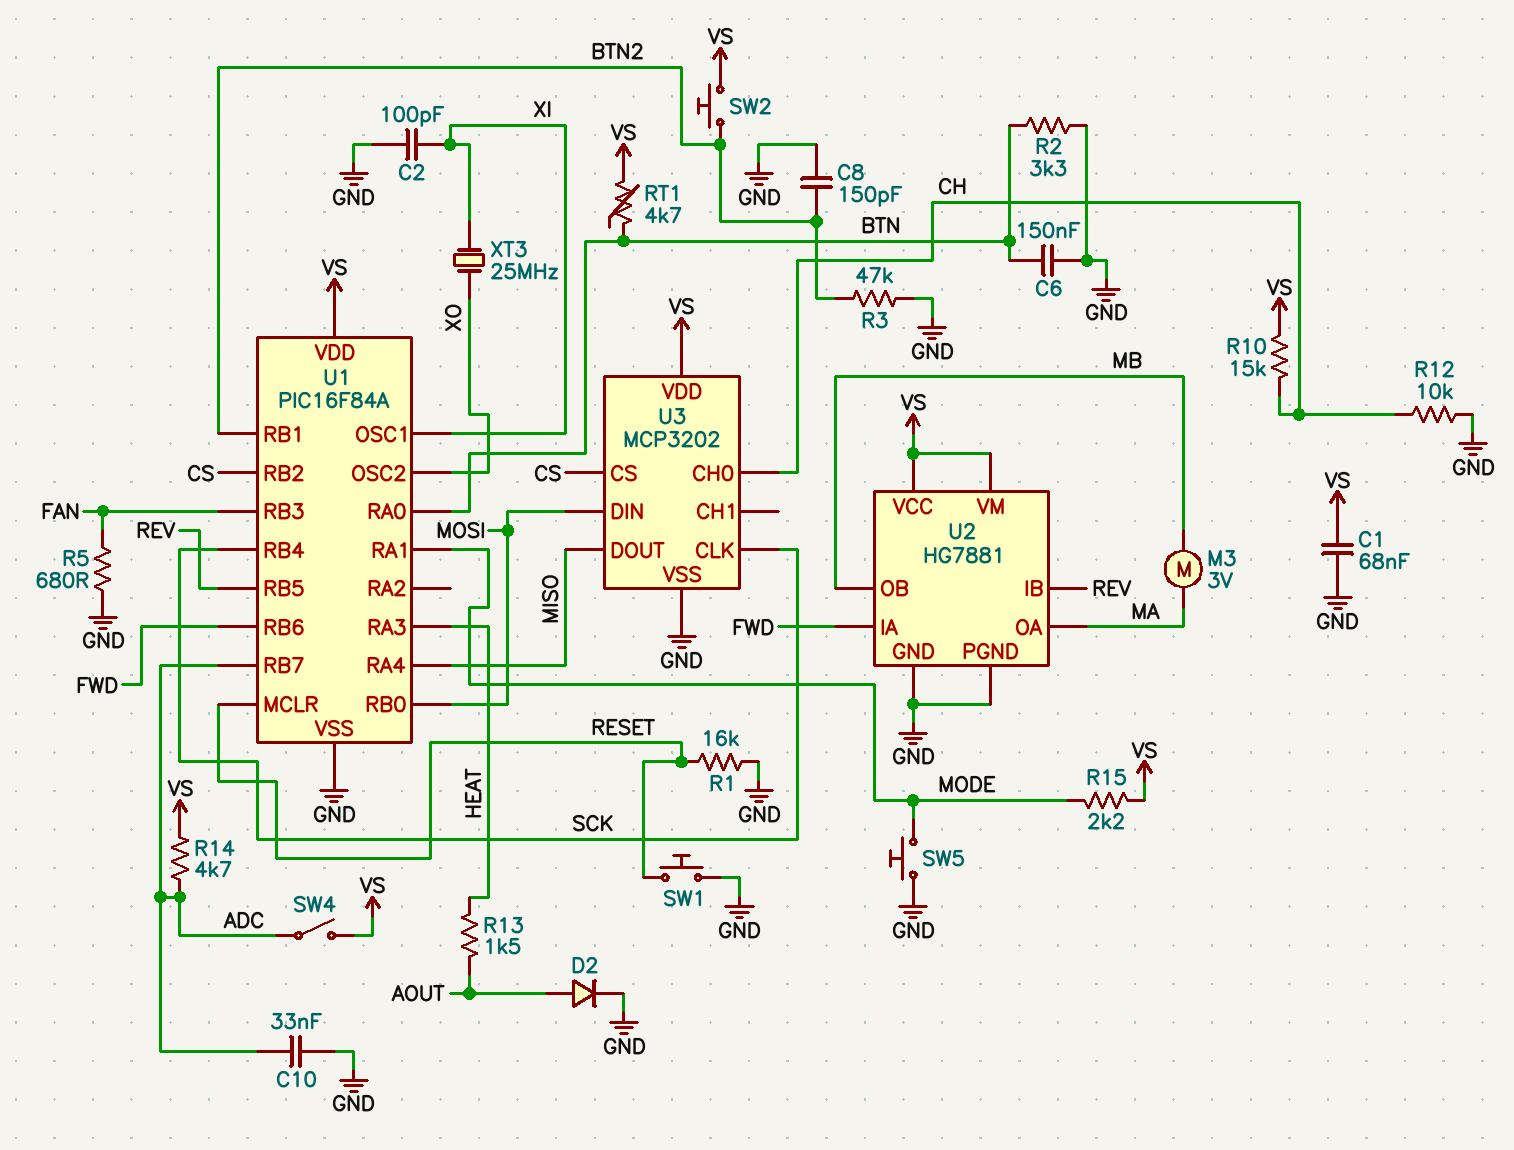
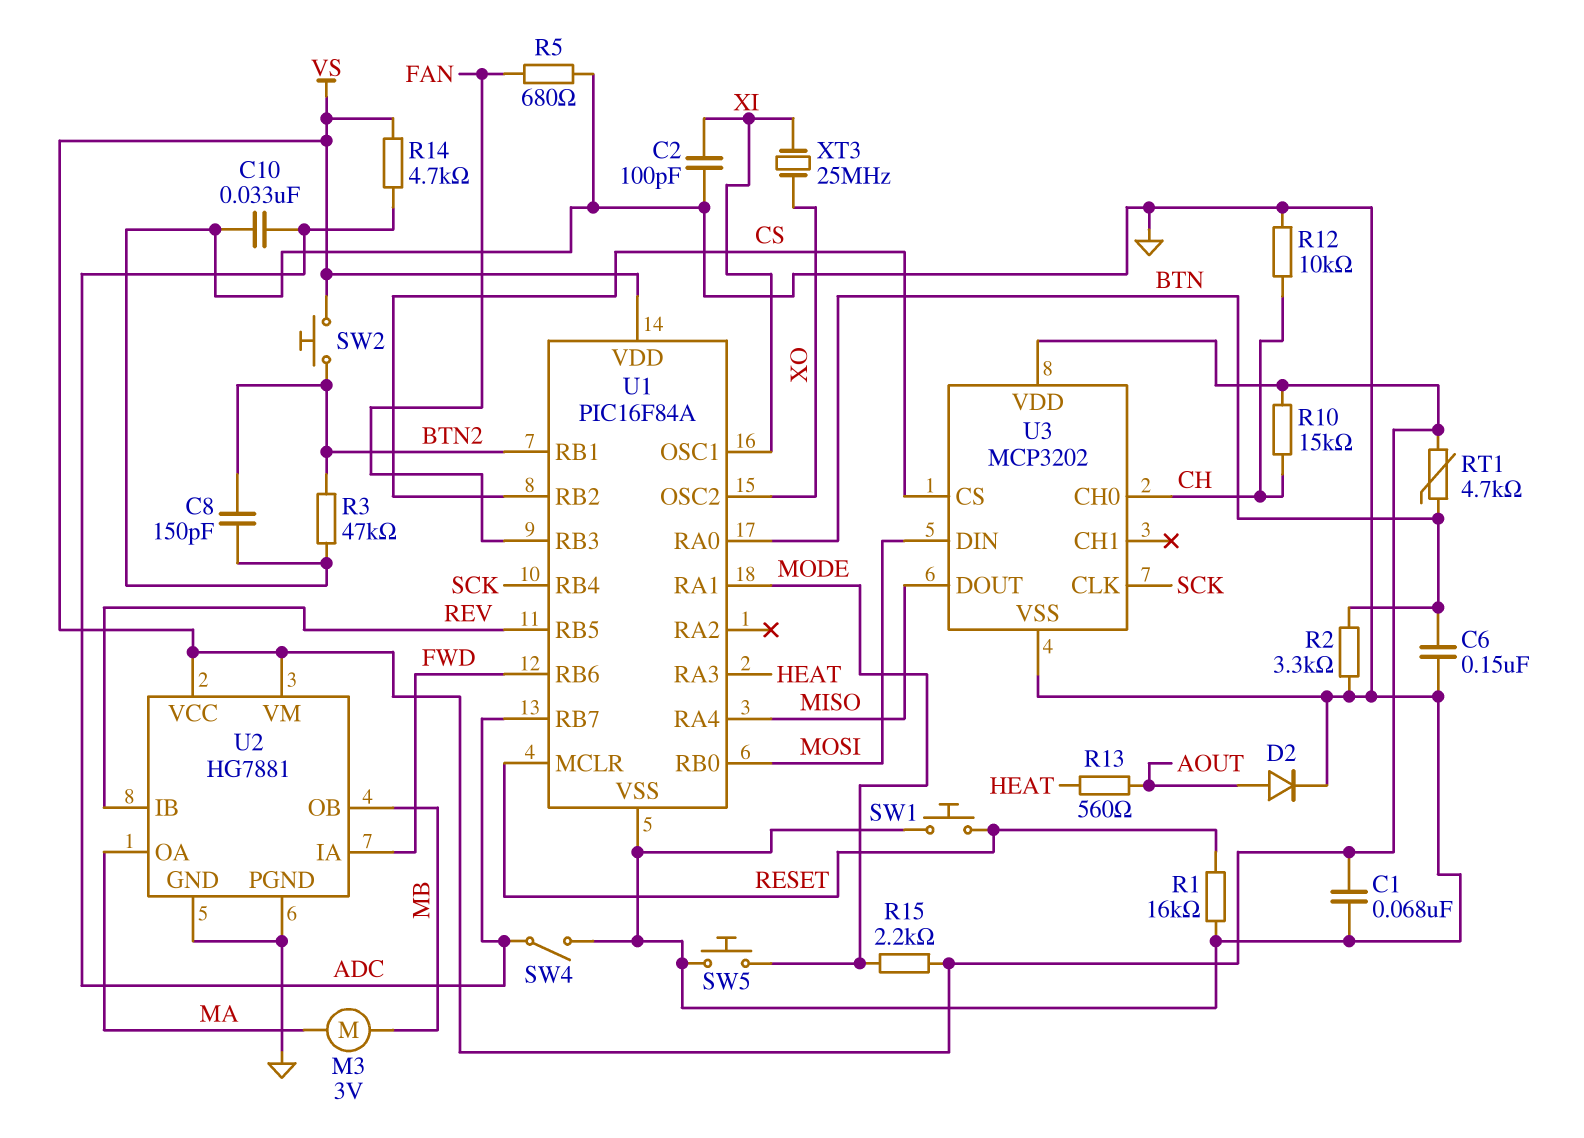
R13: 1.5k (AOUT, HEAT) -> 560 (AOUT, HEAT)
SW4: switch (ADC, VS) -> switch (ADC, GND)

